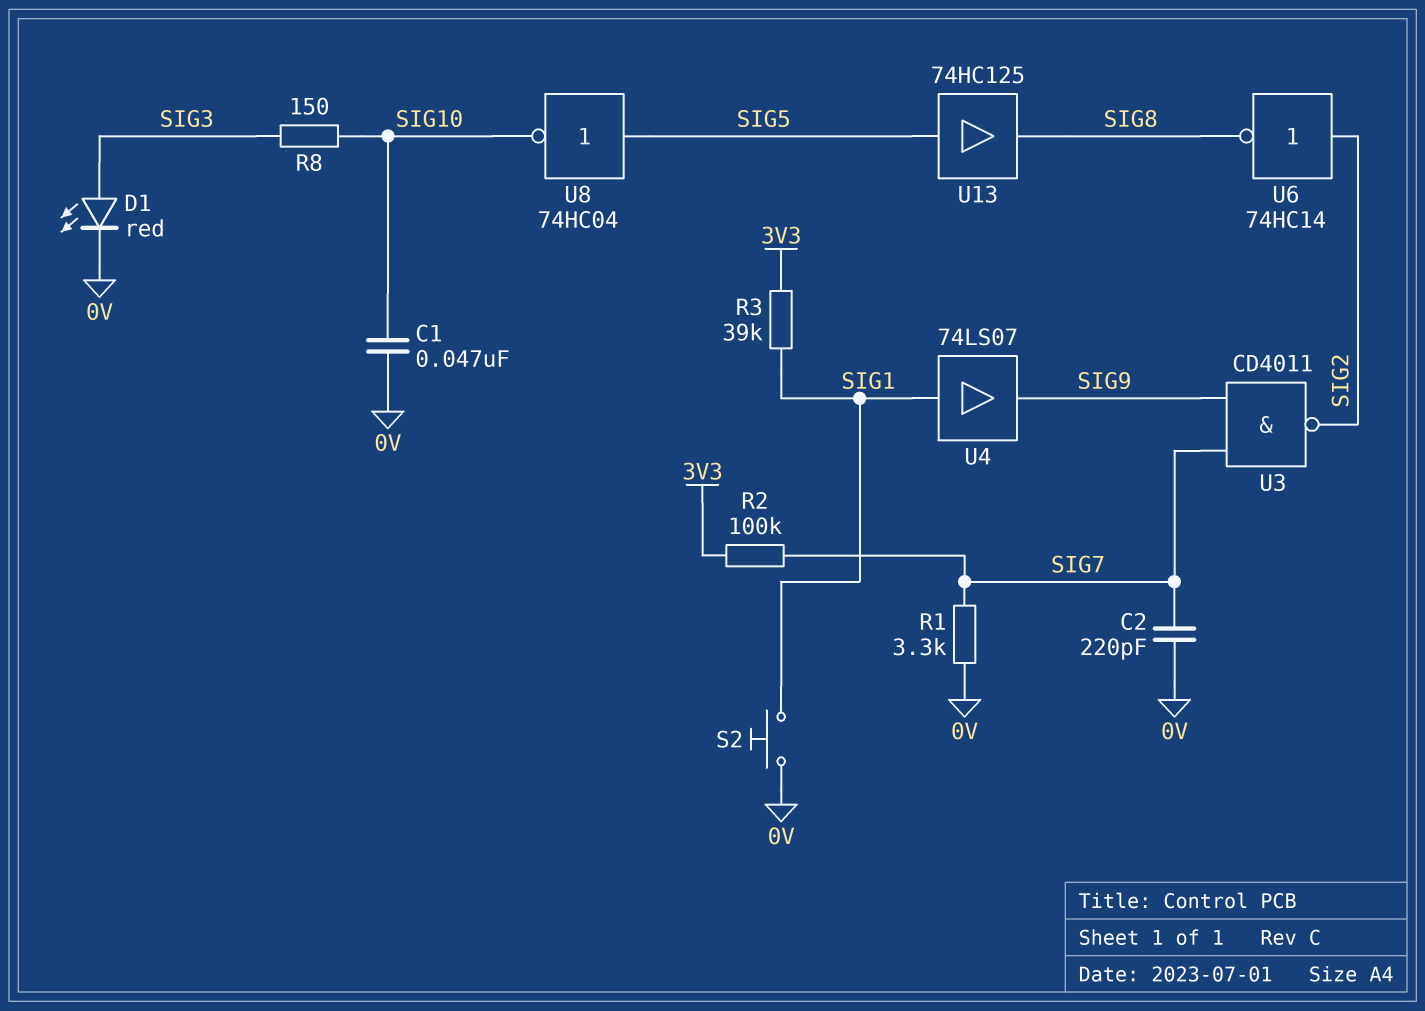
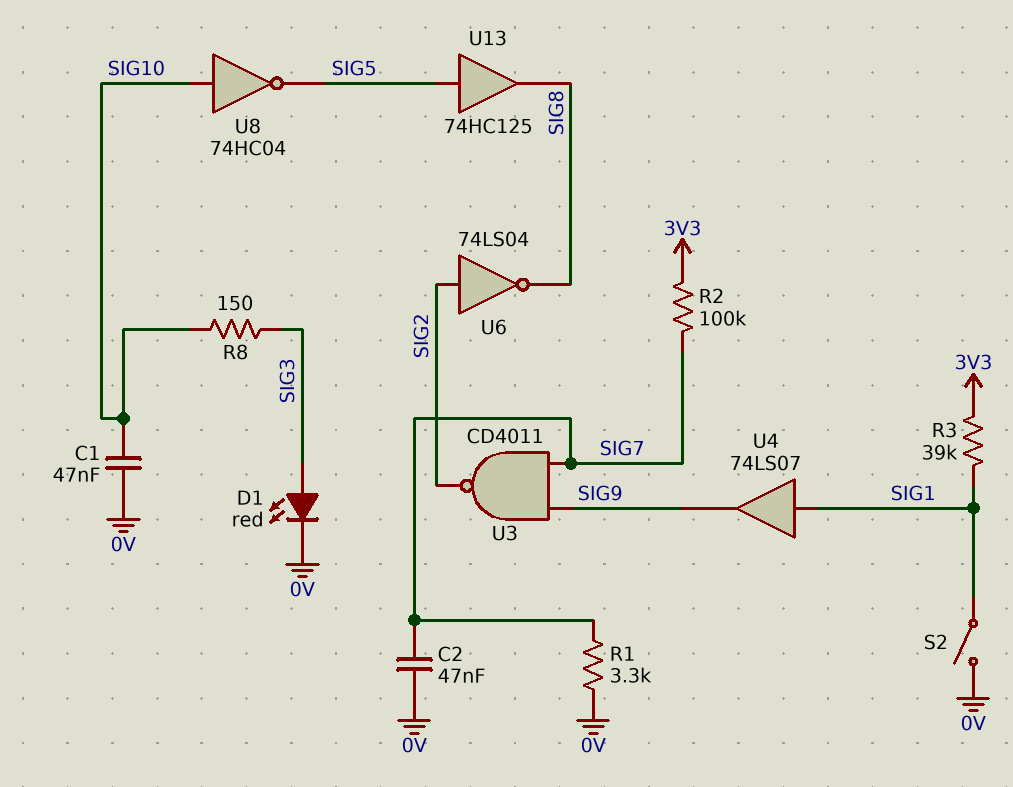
C2: 220pF (0V, SIG7) -> 47nF (0V, SIG7)
S2: button (0V, SIG1) -> switch (0V, SIG1)
U6: NOT 74HC14 (in SIG2, out SIG8) -> NOT 74LS04 (in SIG2, out SIG8)
U8: NOT 74HC04 (in SIG5, out SIG10) -> NOT 74HC04 (in SIG10, out SIG5)

